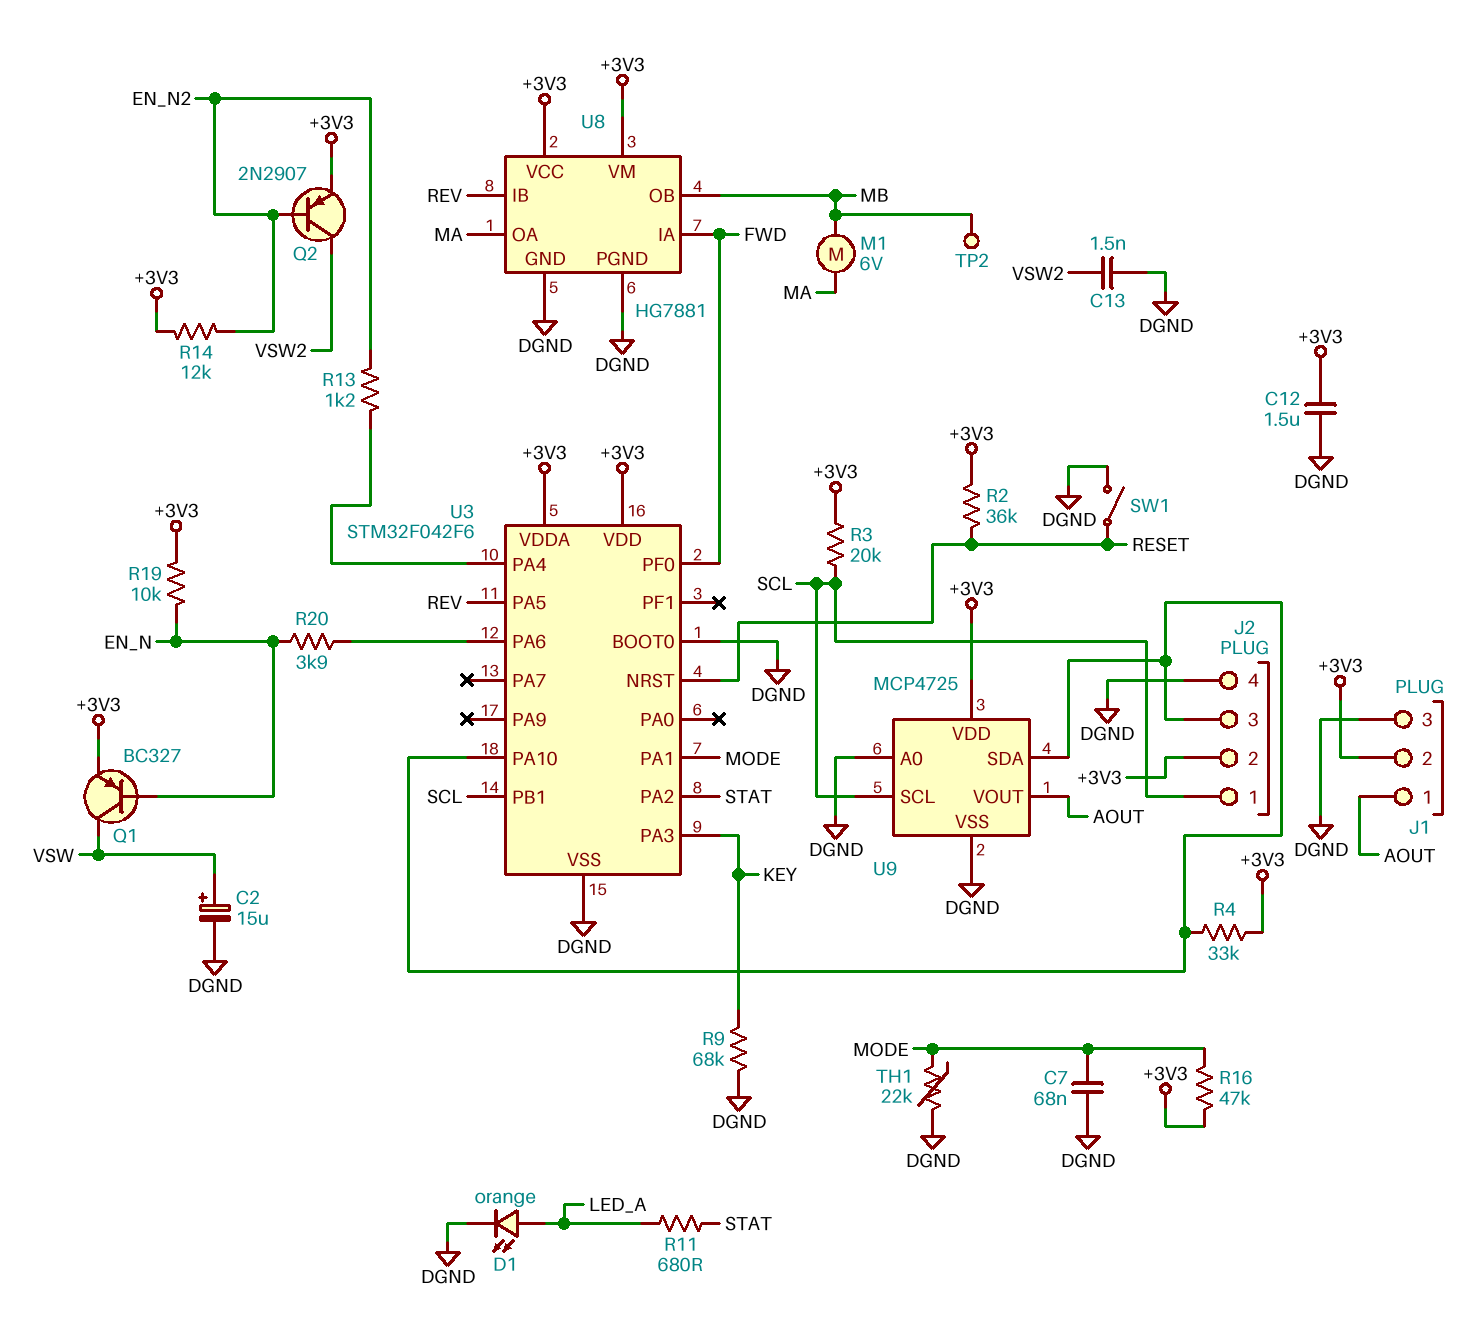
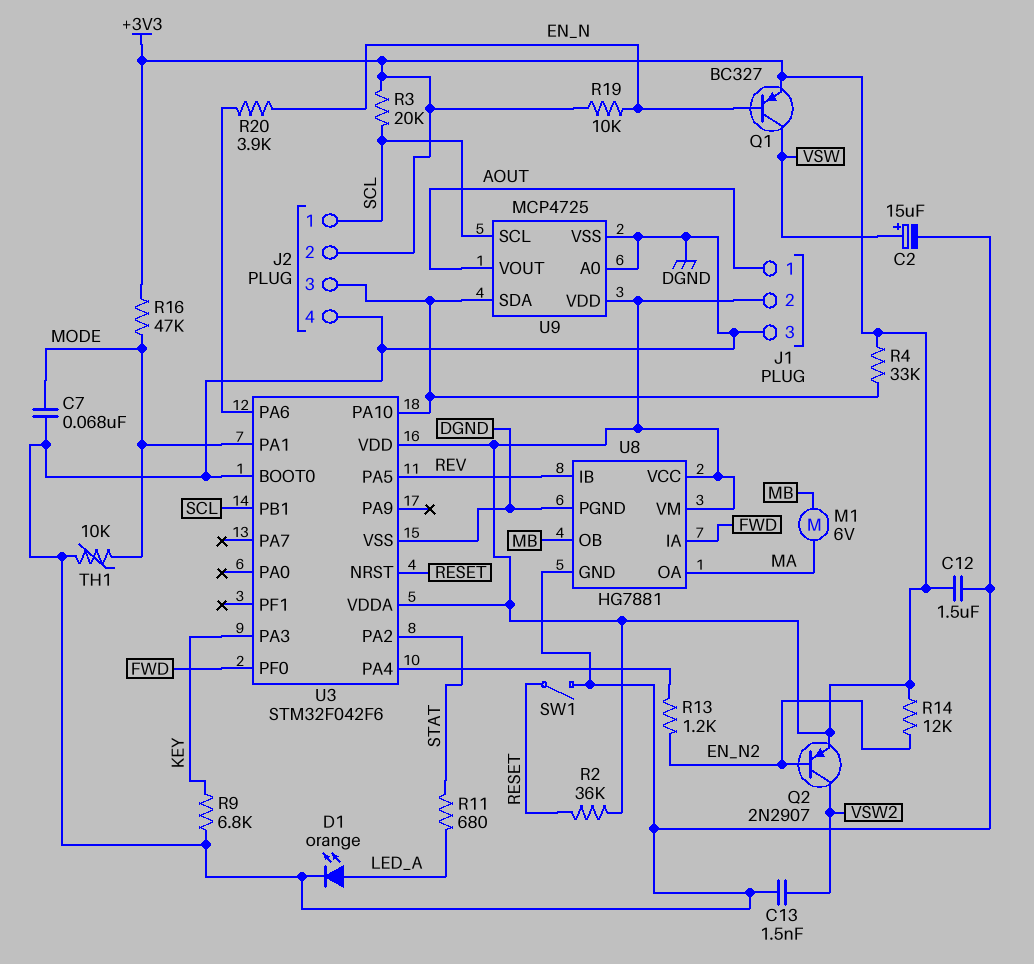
R9: 68k (DGND, KEY) -> 6.8k (DGND, KEY)
TH1: 22k (DGND, MODE) -> 10k (DGND, MODE)
TP2: test point (MB) -> none

